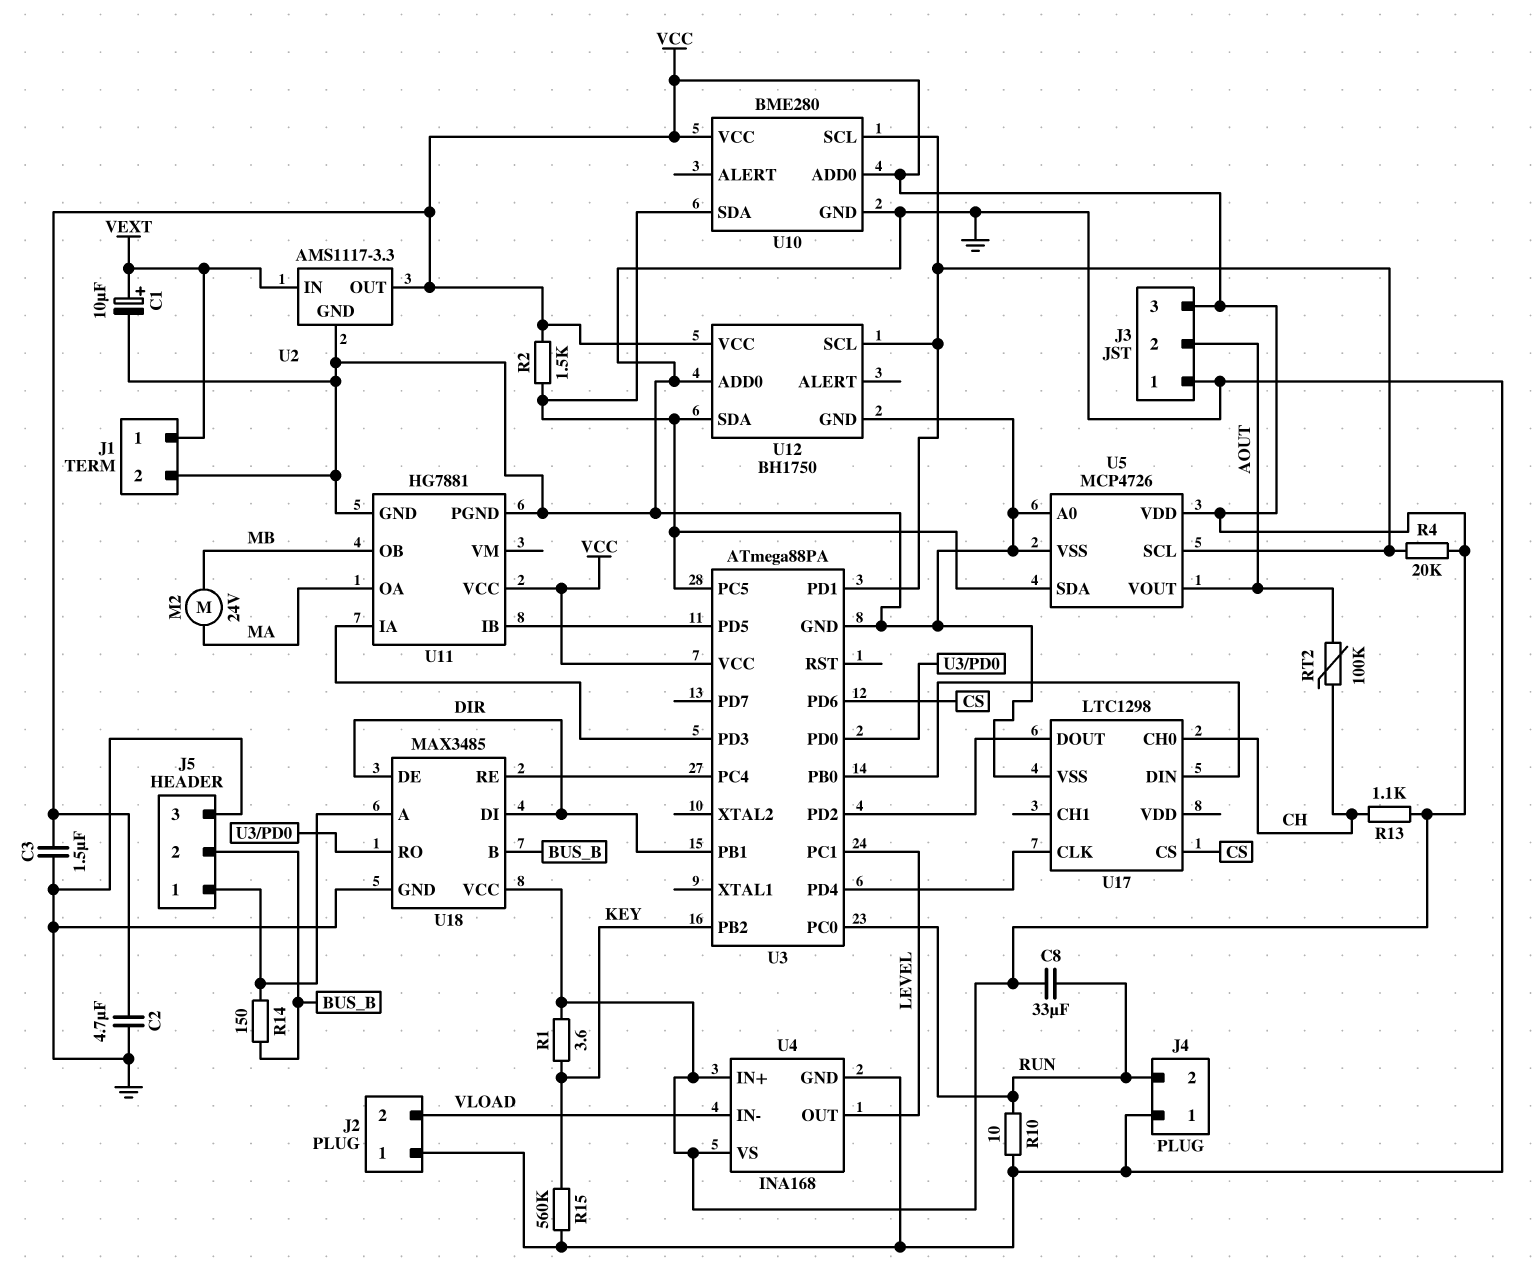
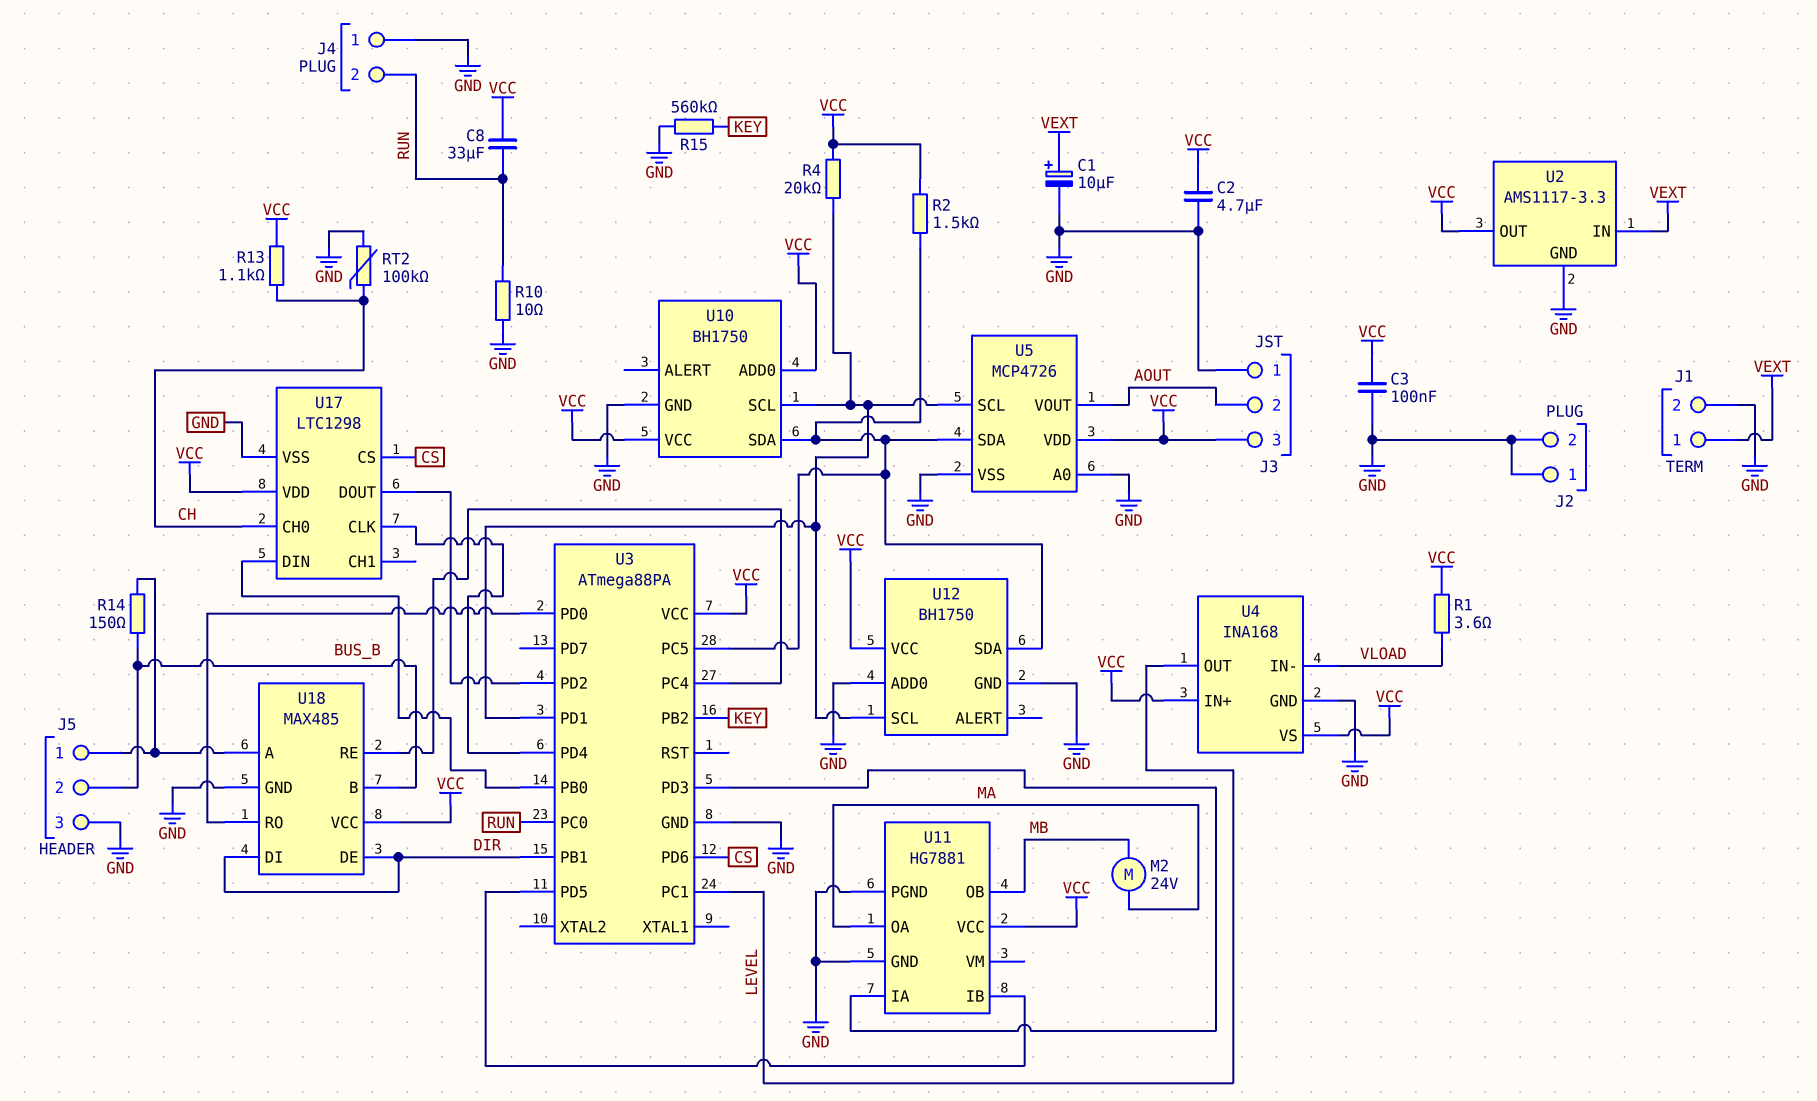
C3: 1.5uF (GND, VCC) -> 100nF (GND, VCC)
J2 pin 2: VLOAD -> GND
R1: 3.6 (KEY, VCC) -> 3.6 (VCC, VLOAD)
RT2: 100k (AOUT, CH) -> 100k (CH, GND)
U10: BME280 -> BH1750
U17 pin VDD: none -> VCC
U18: MAX3485 -> MAX485

